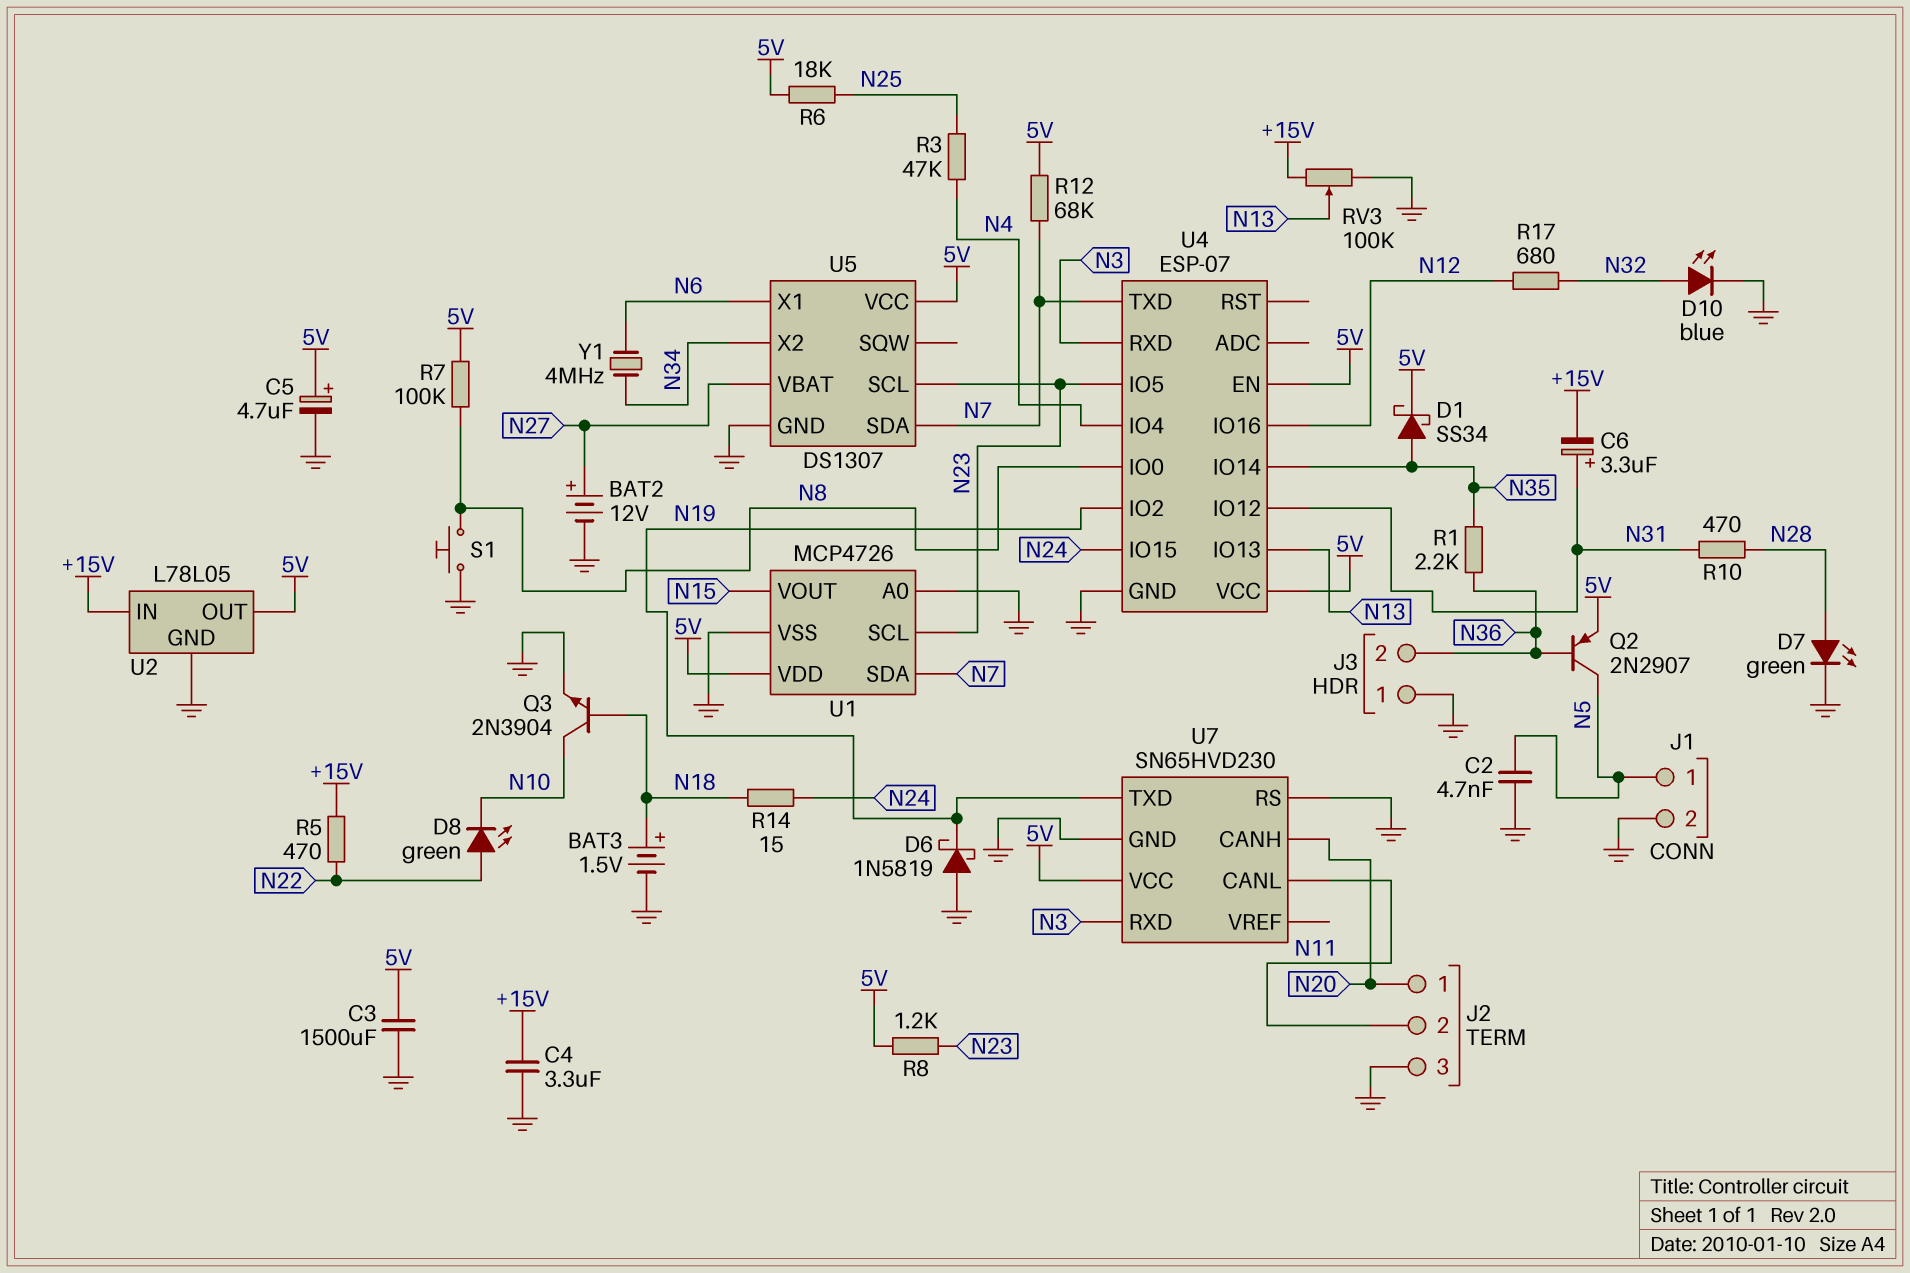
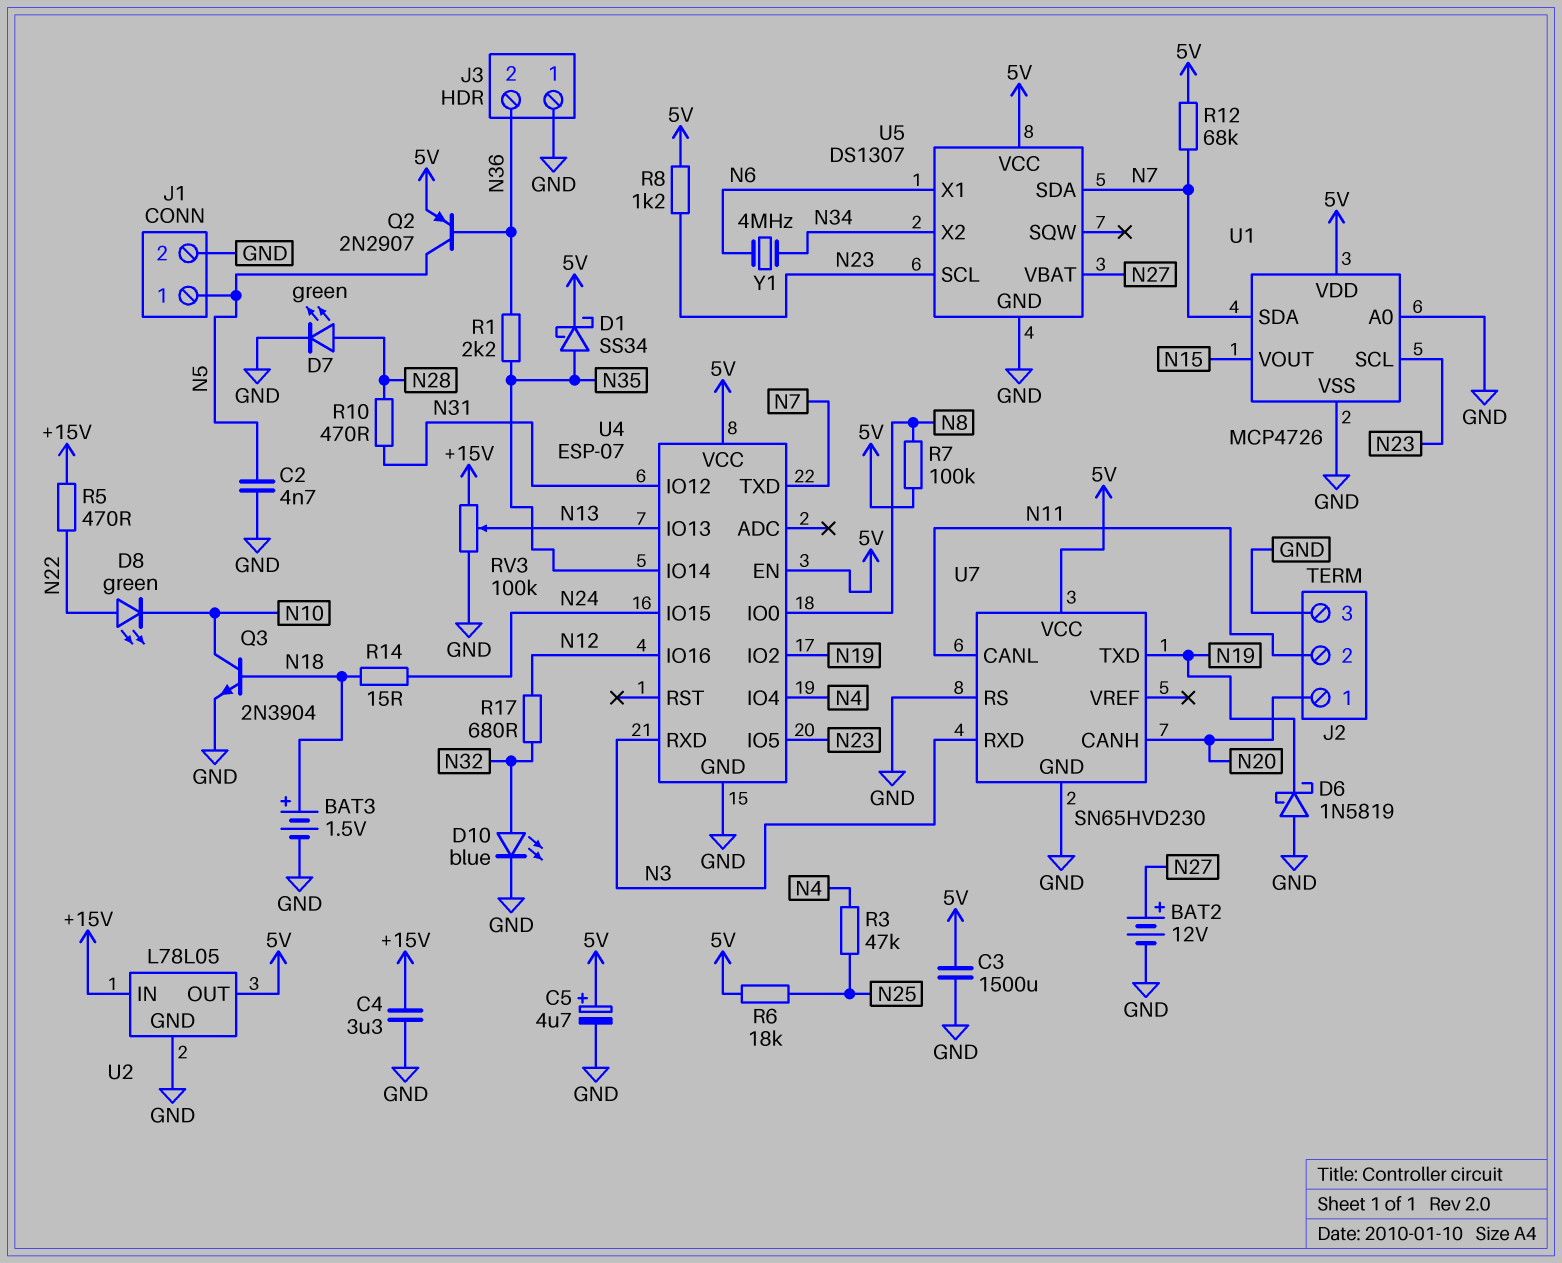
C6: 3.3uF (plus N31, minus +15V) -> none
S1: button (GND, N8) -> none

